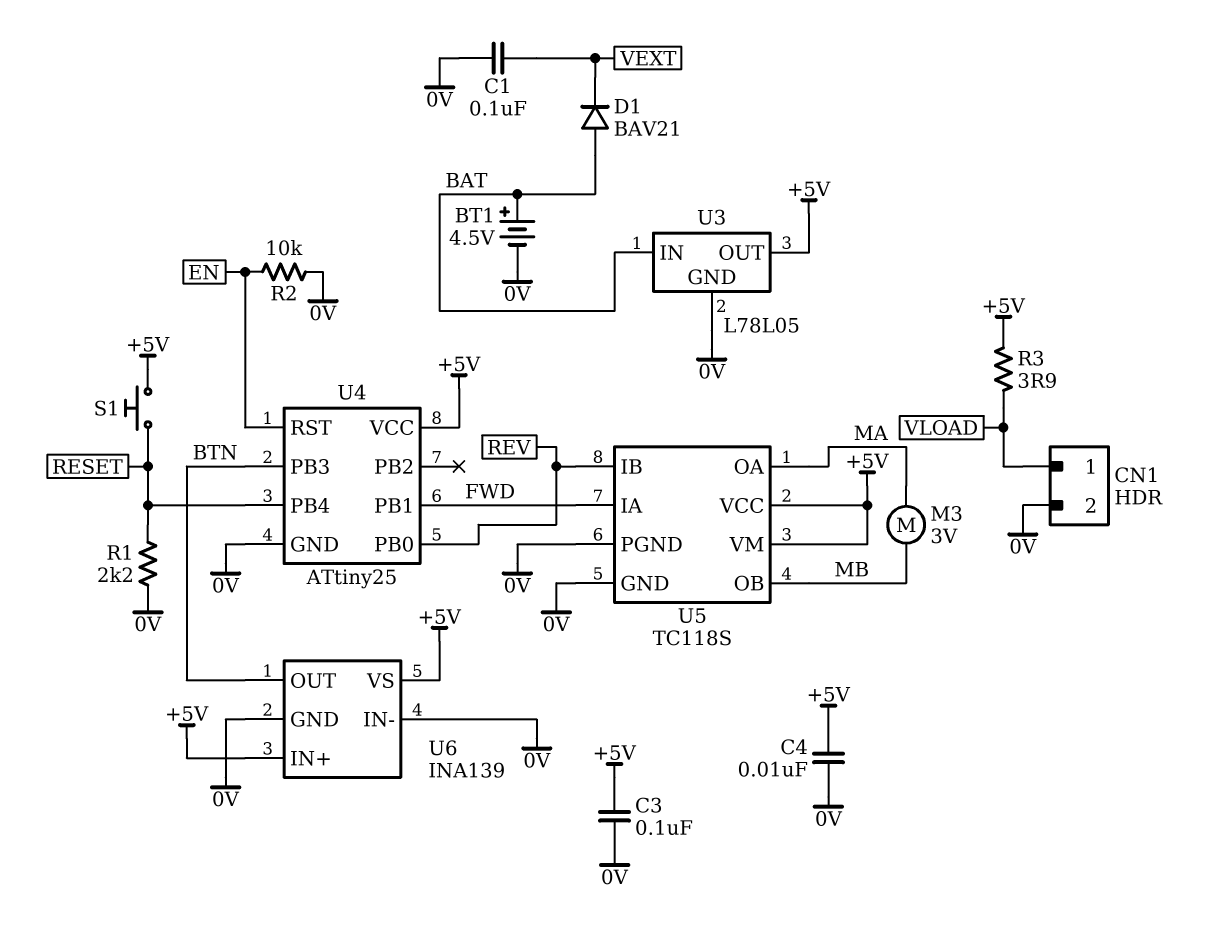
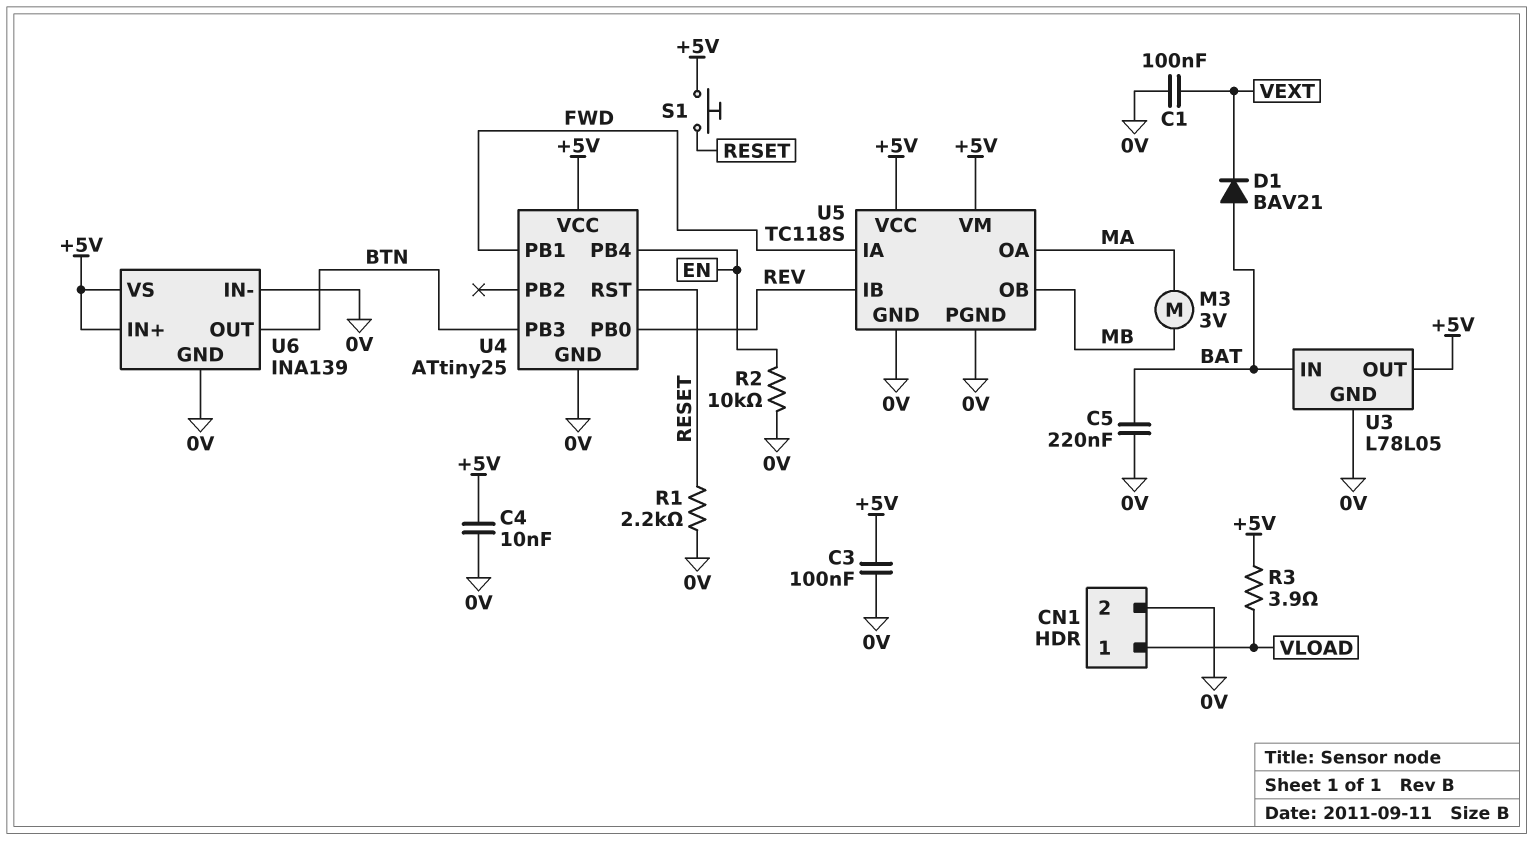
BT1: 4.5V (plus BAT, minus 0V) -> none
C5: none -> 220nF (0V, BAT)
U4 pin PB4: RESET -> EN
U4 pin RST: EN -> RESET

